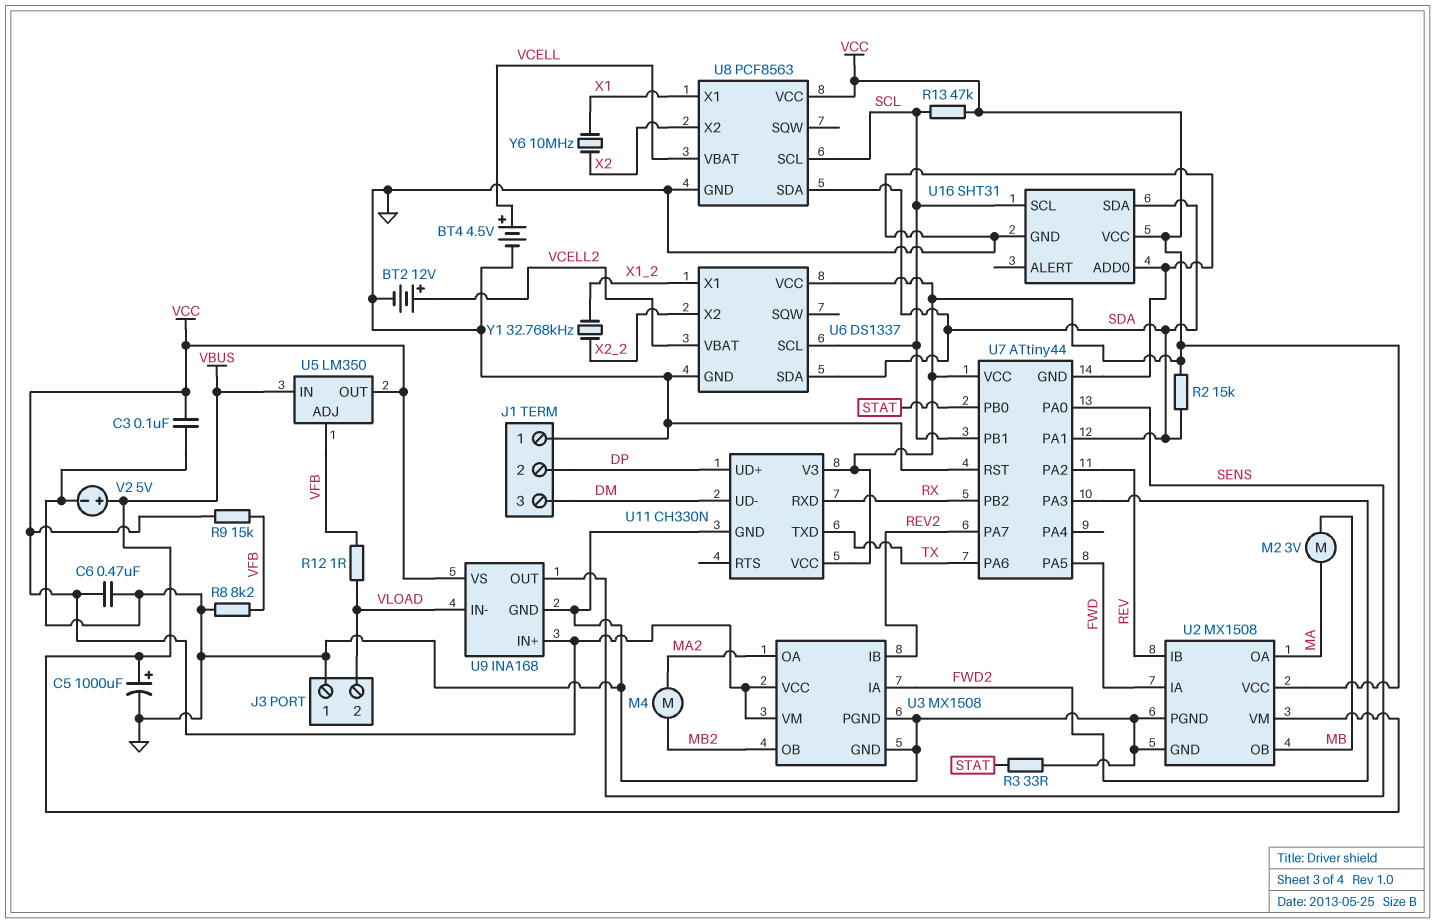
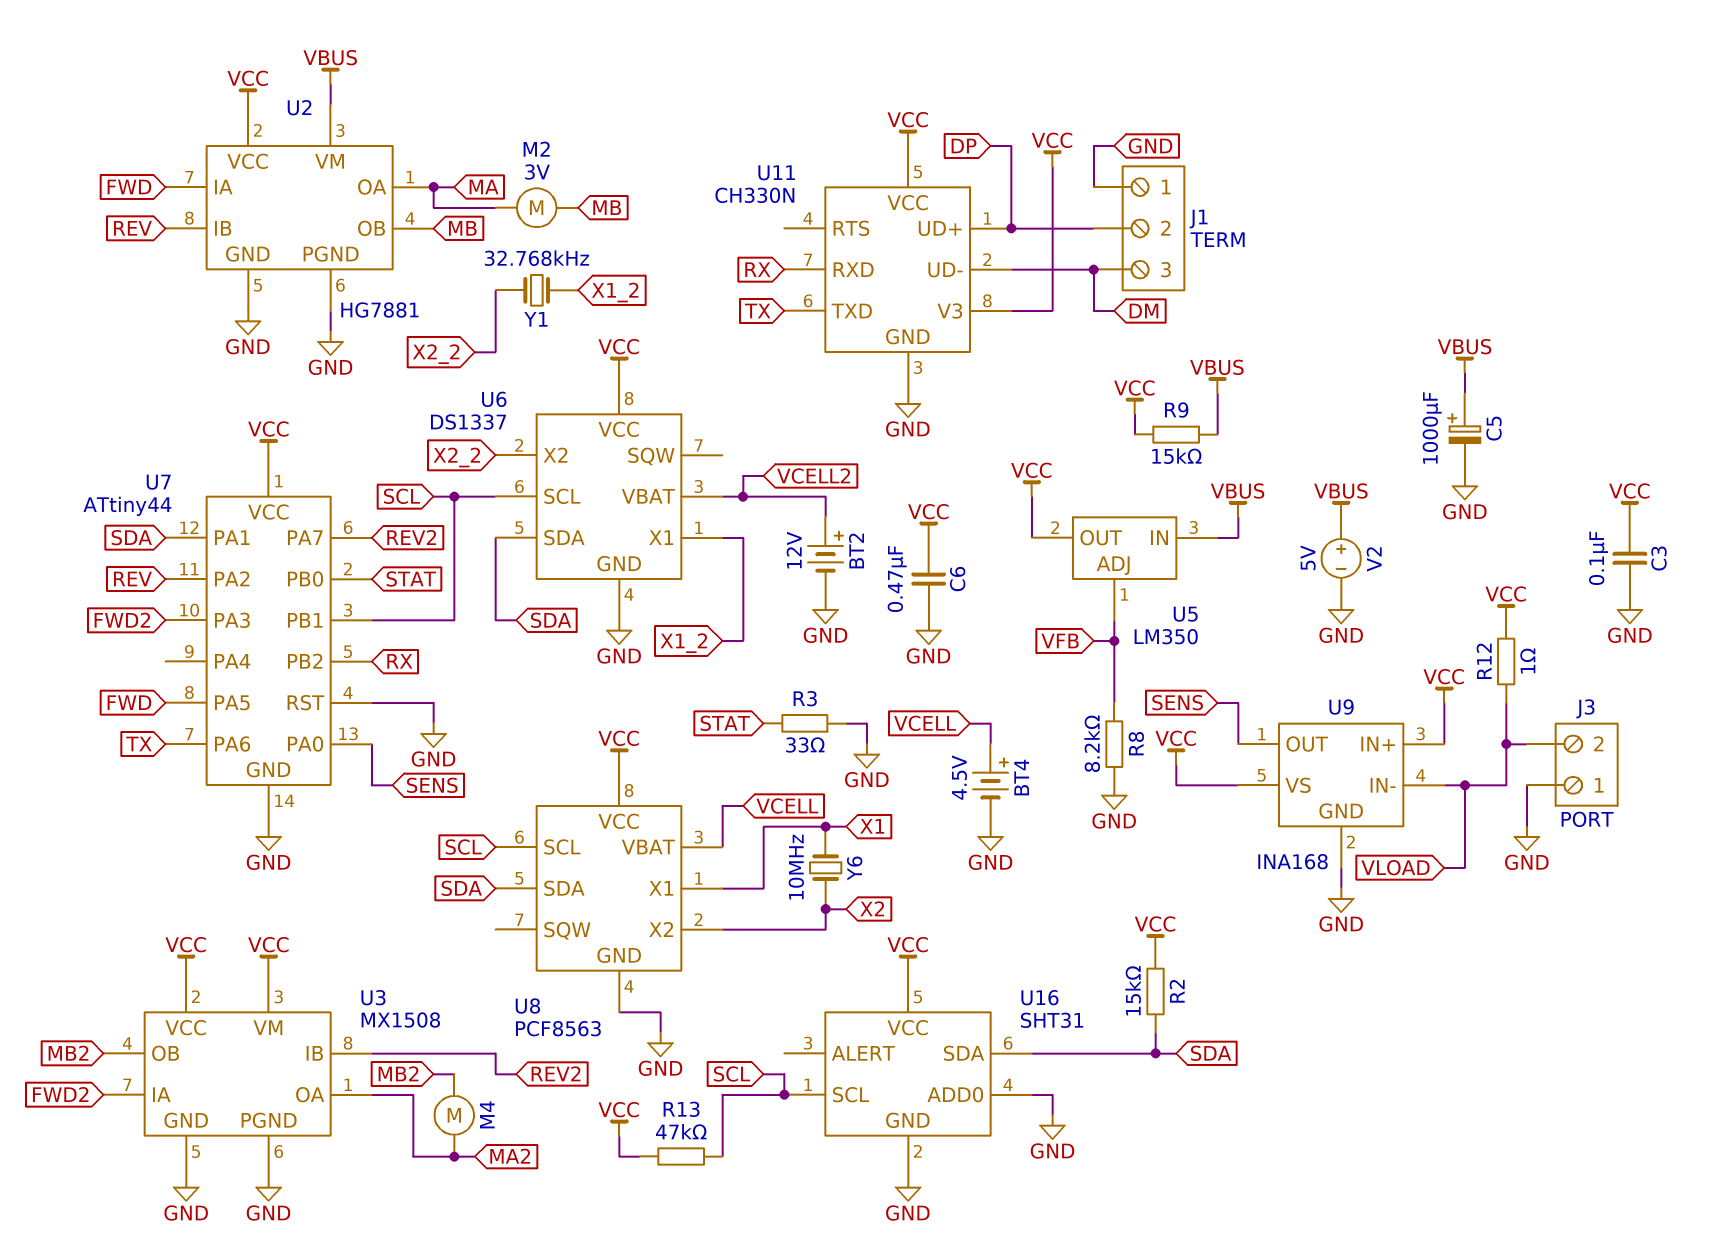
R9: 15k (VCC, VFB) -> 15k (VBUS, VCC)
R12: 1 (VFB, VLOAD) -> 1 (VCC, VLOAD)
U2: MX1508 -> HG7881

